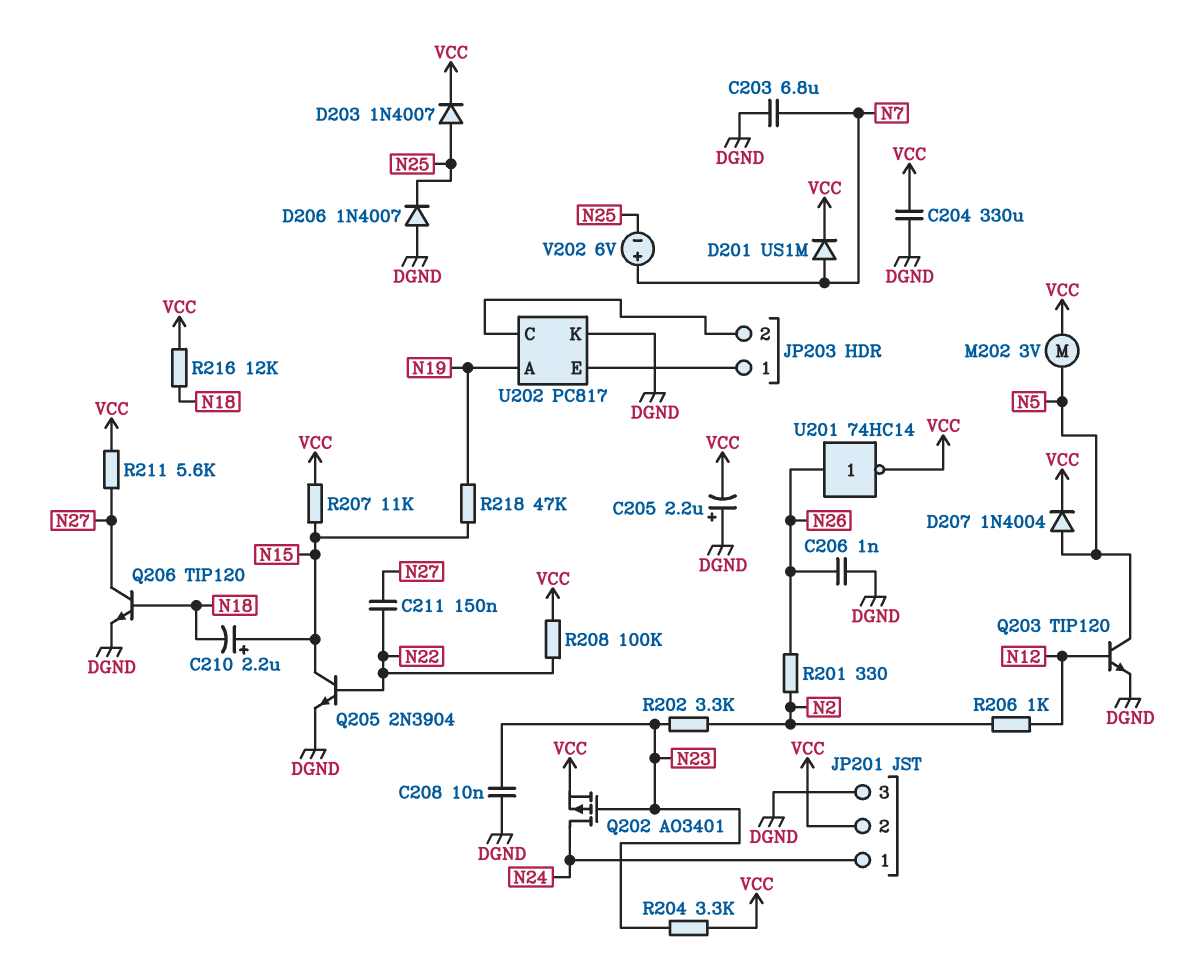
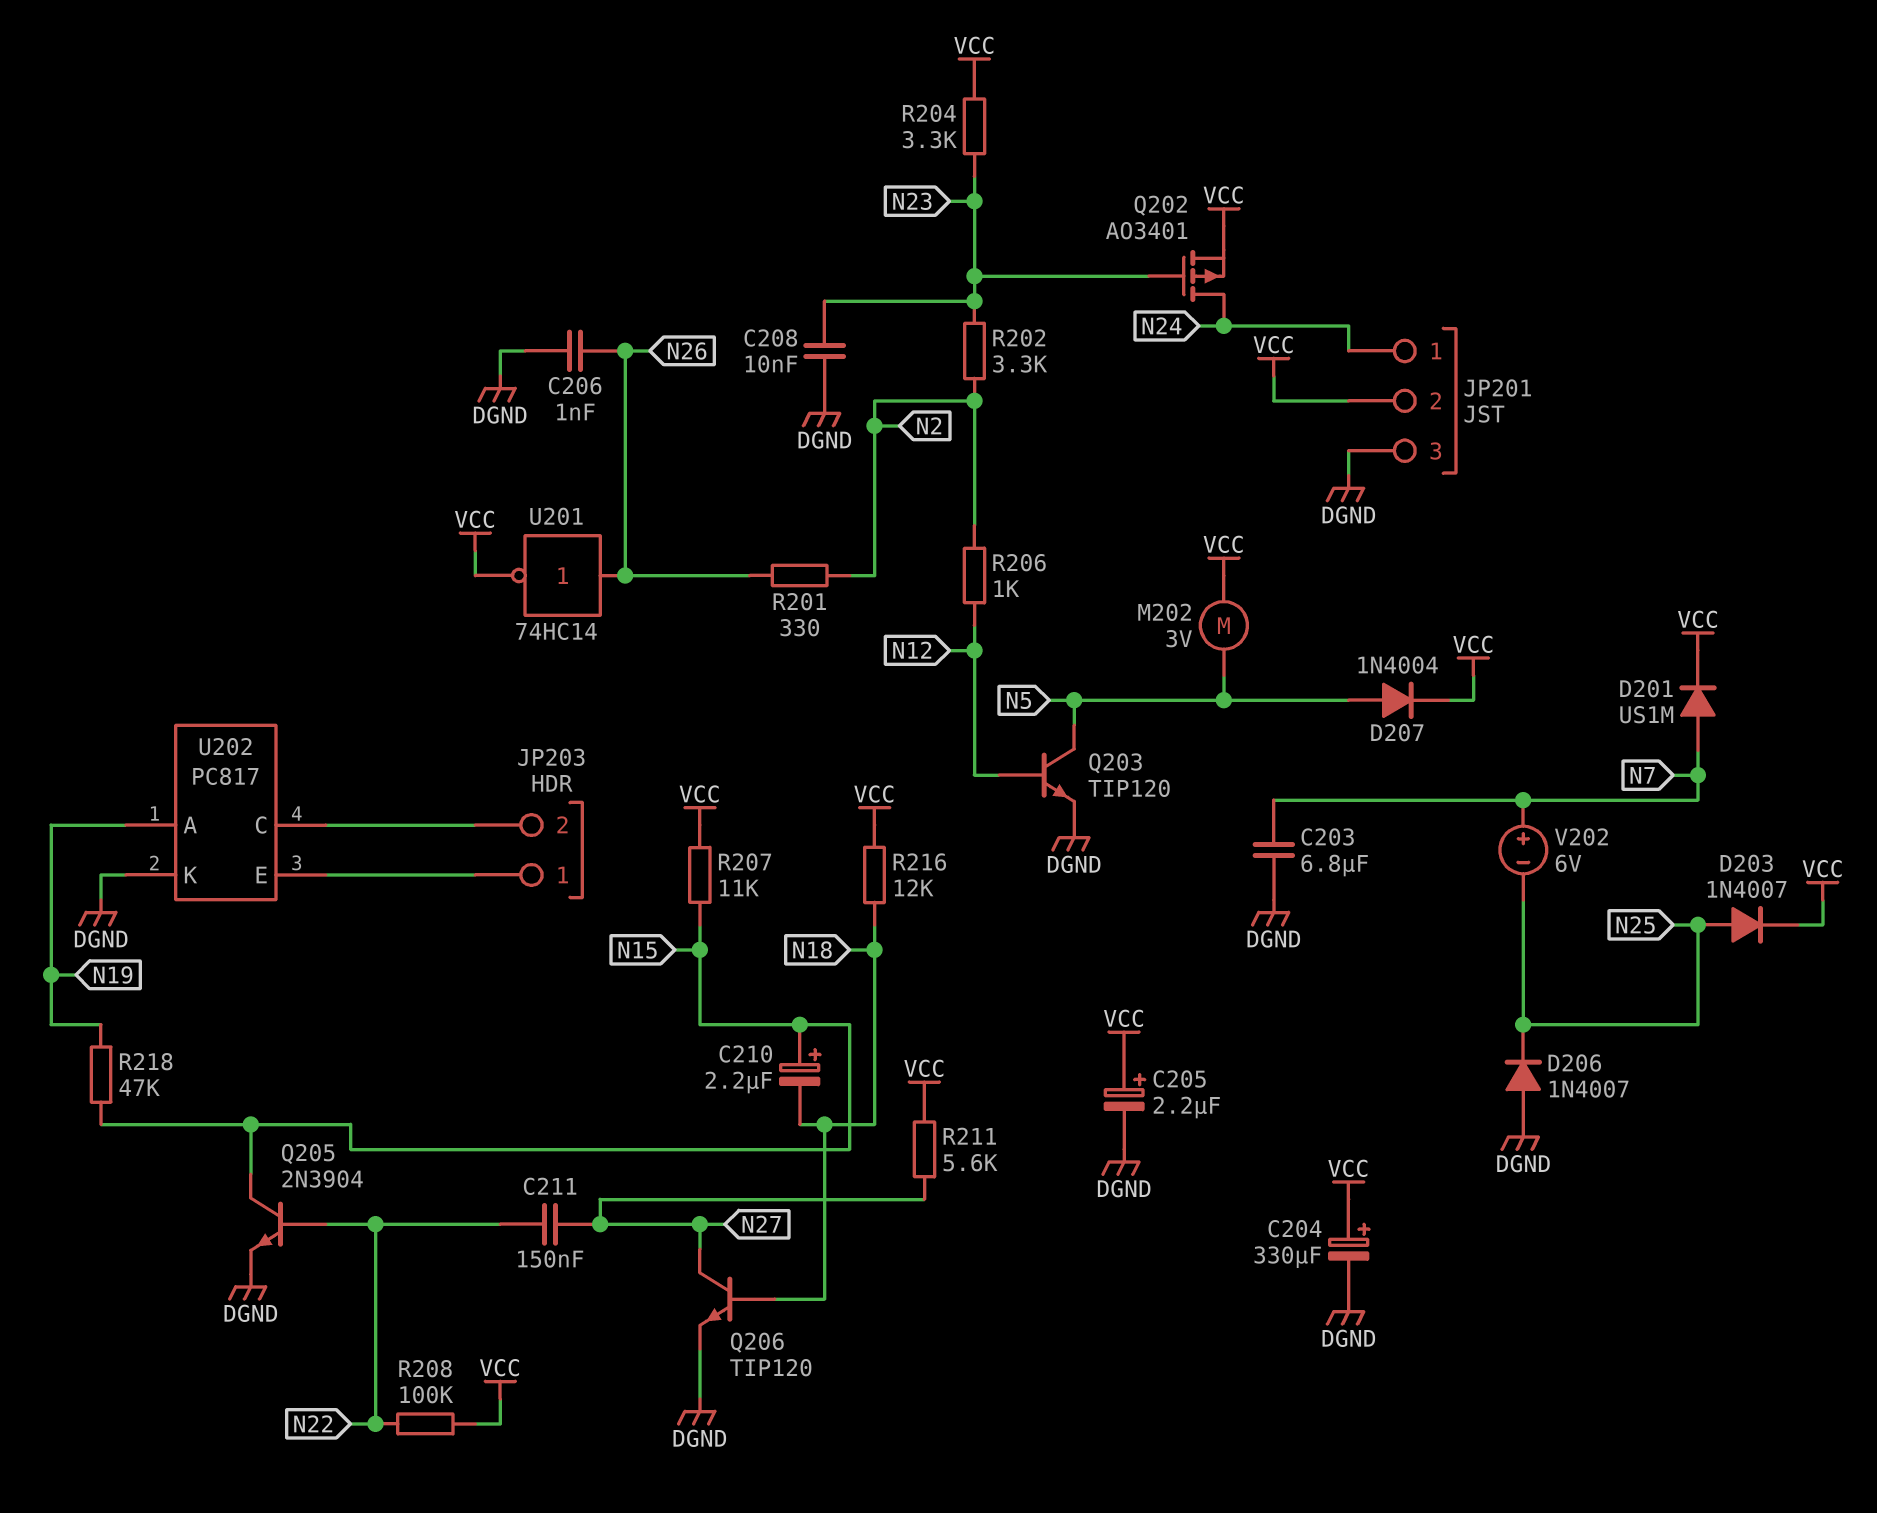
C204: 330uF (DGND, VCC) -> 330uF (plus VCC, minus DGND)
C205: 2.2uF (plus DGND, minus VCC) -> 2.2uF (plus VCC, minus DGND)

